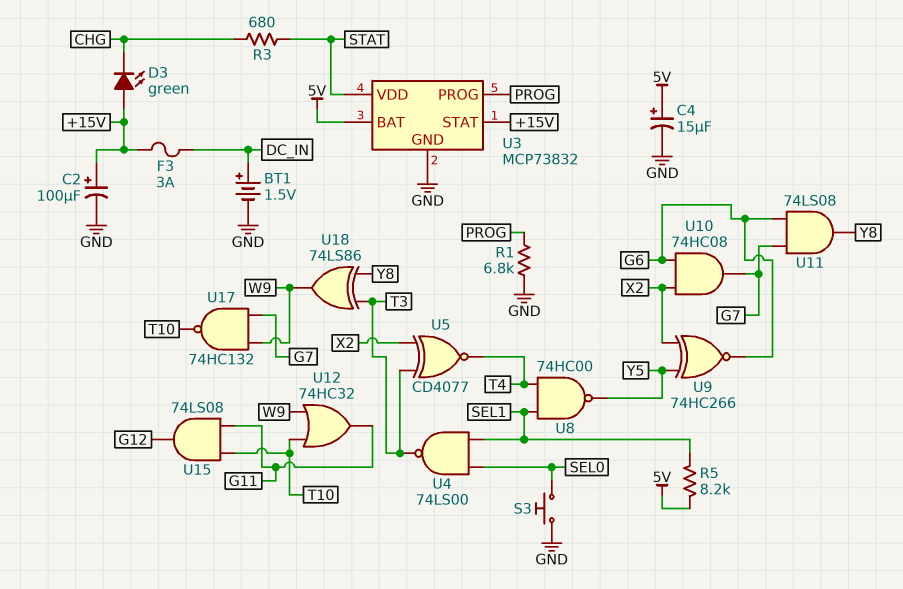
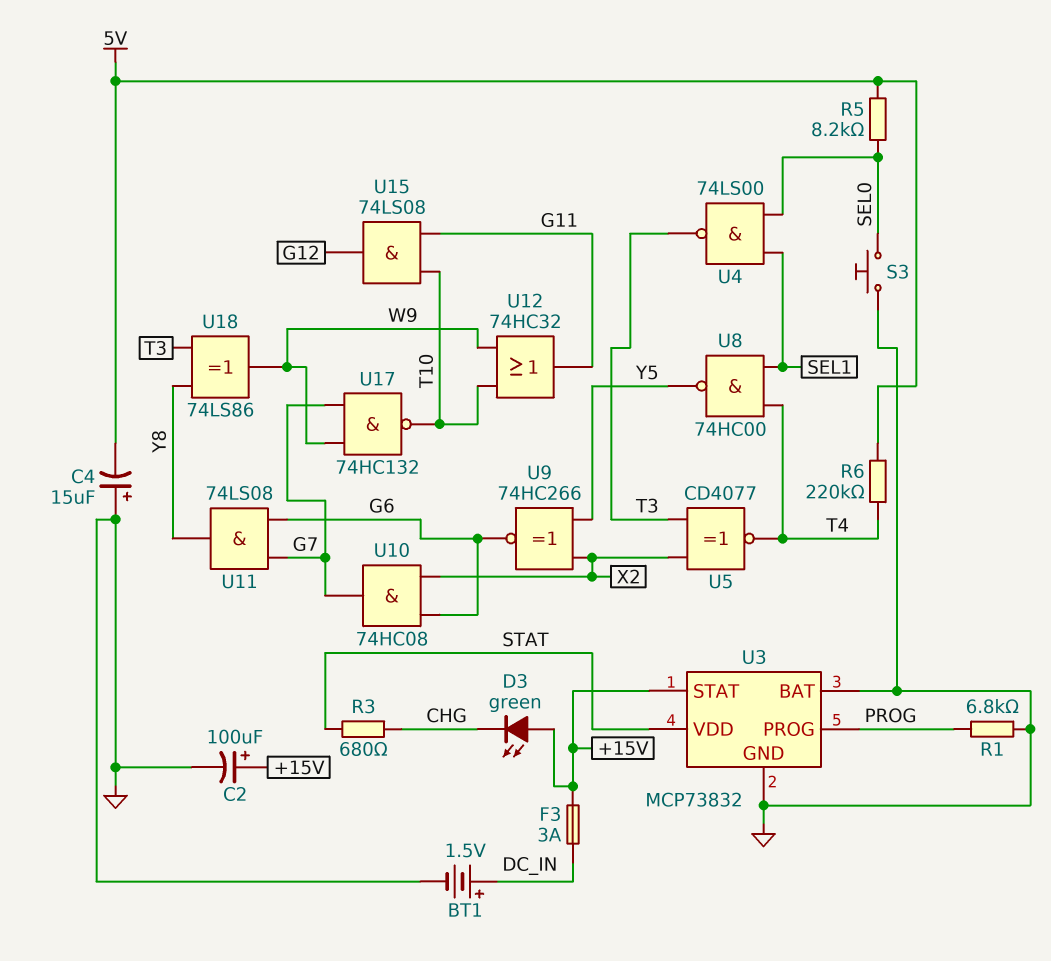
C4: 15uF (plus 5V, minus GND) -> 15uF (plus GND, minus 5V)
R5: 8.2k (5V, SEL1) -> 8.2k (5V, SEL0)
R6: none -> 220k (5V, T4)
U3 pin BAT: 5V -> GND

